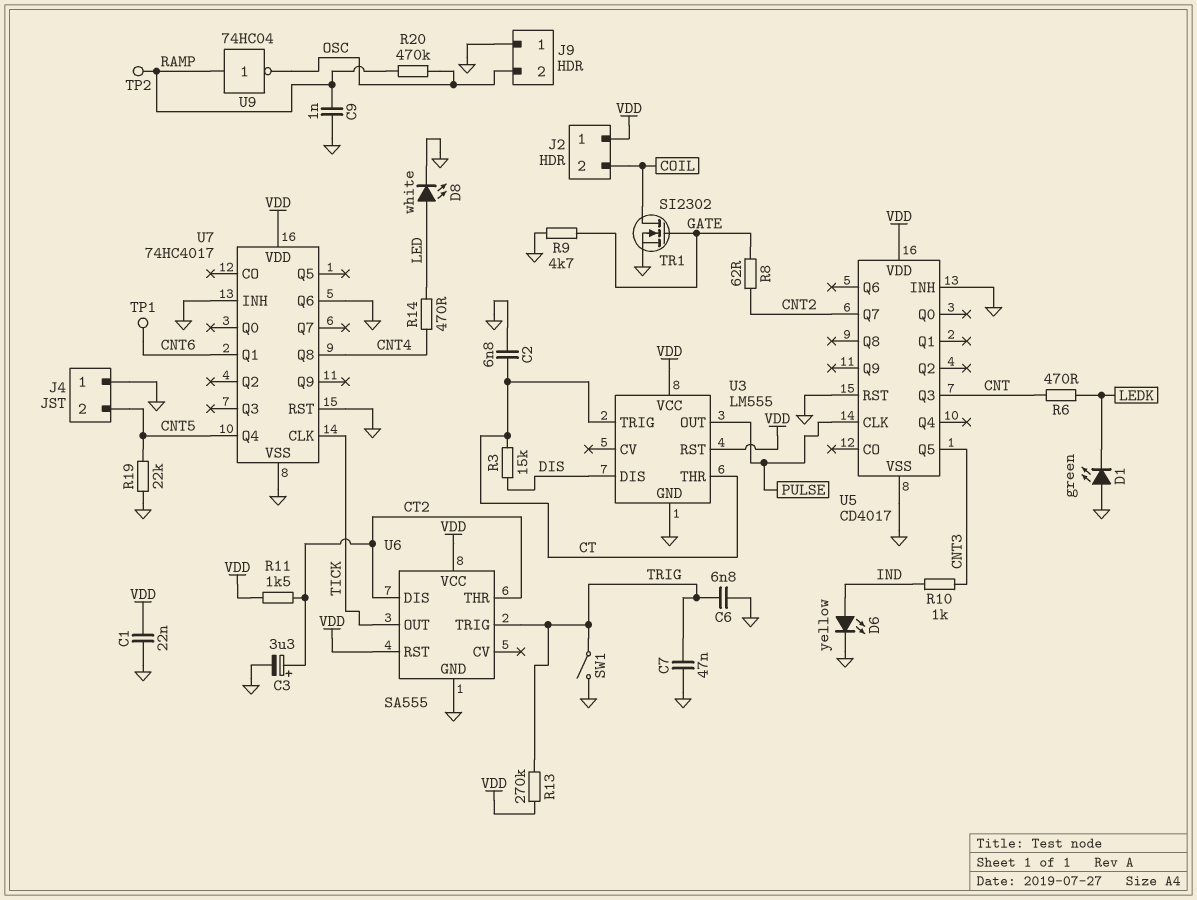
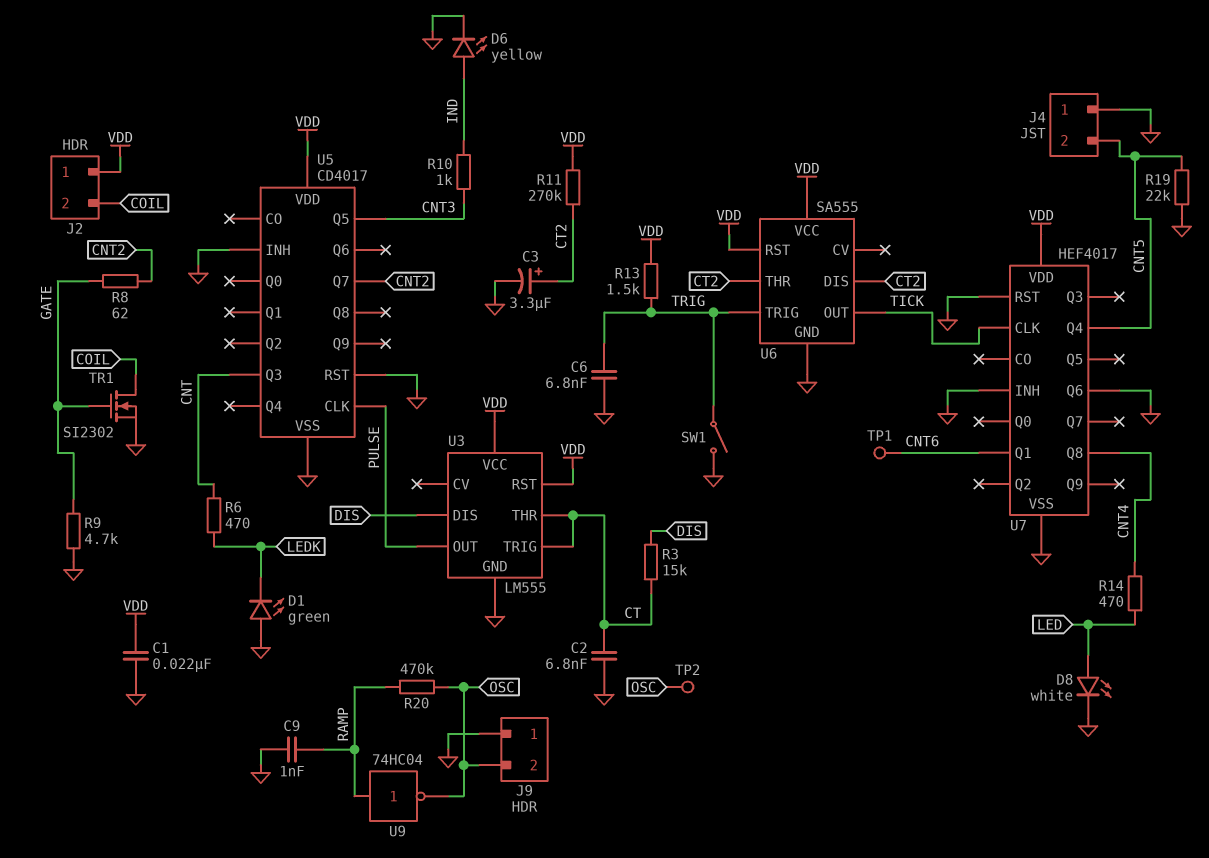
C7: 47nF (GND, TRIG) -> none
R11: 1.5k (CT2, VDD) -> 270k (CT2, VDD)
R13: 270k (TRIG, VDD) -> 1.5k (TRIG, VDD)
TP2: test point (RAMP) -> test point (OSC)
U7: 74HC4017 -> HEF4017

